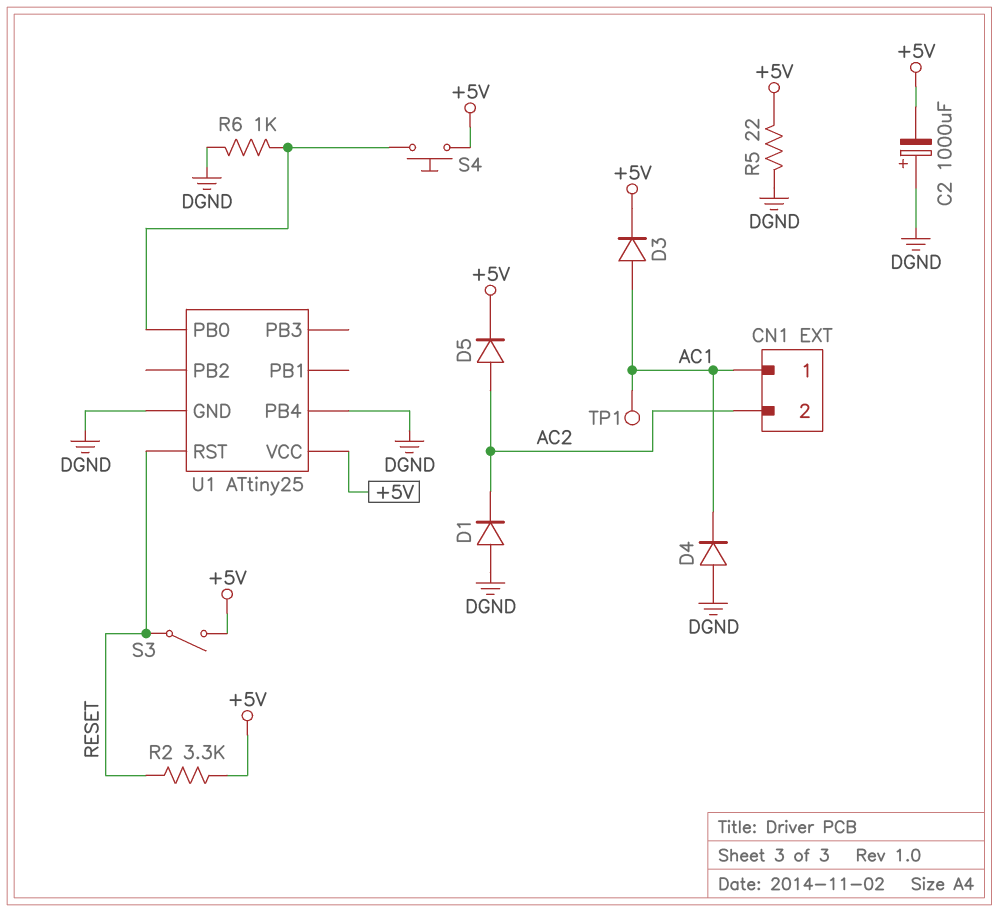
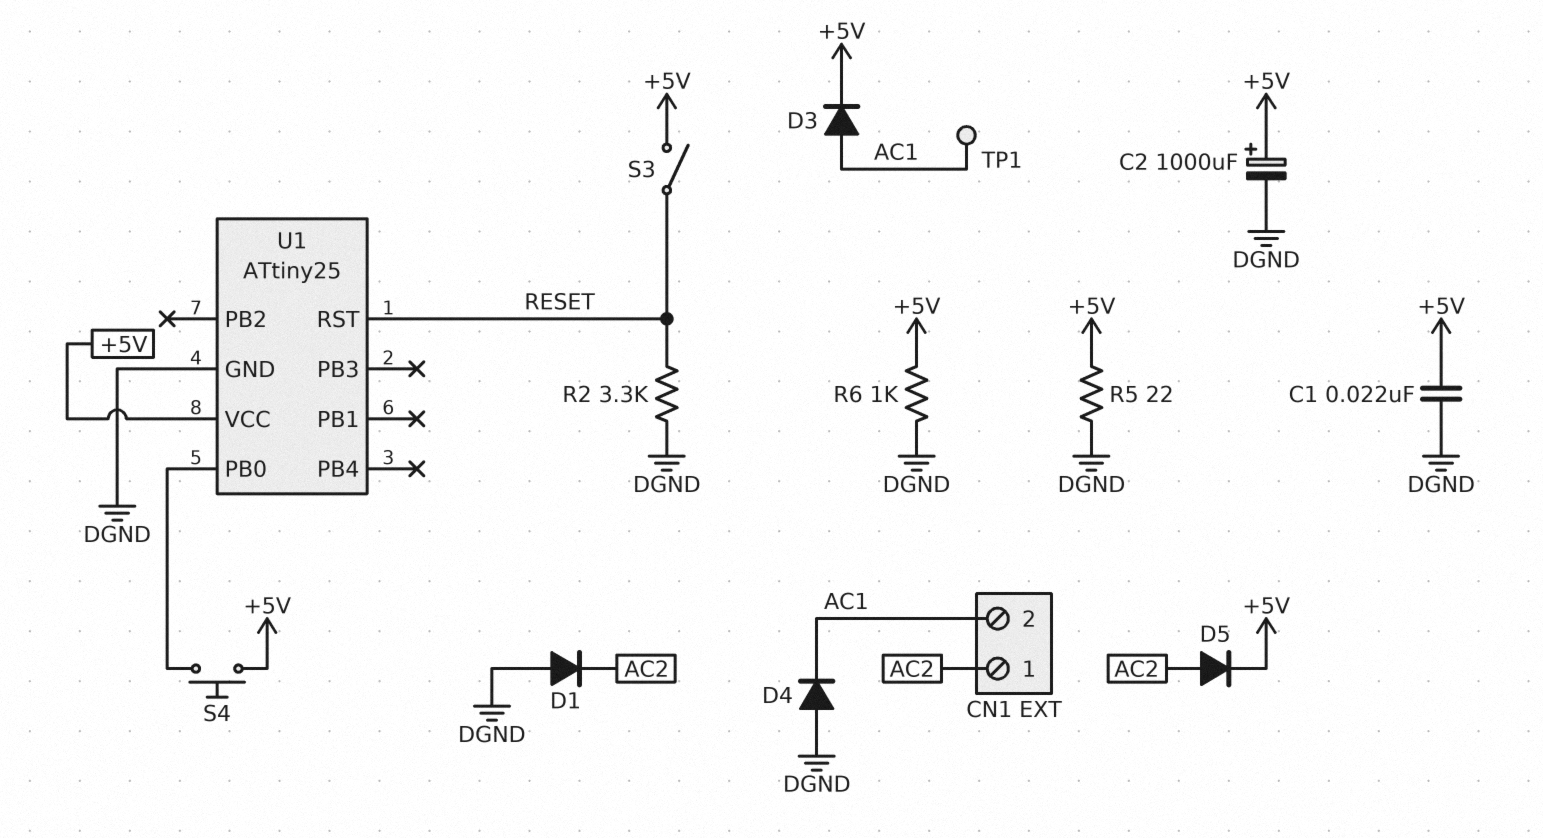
C1: none -> 22nF (+5V, DGND)
C2: 1000uF (plus DGND, minus +5V) -> 1000uF (plus +5V, minus DGND)
CN1 pin 1: AC1 -> AC2
CN1 pin 2: AC2 -> AC1
R2: 3.3k (+5V, RESET) -> 3.3k (DGND, RESET)
R6: 1k (DGND, U1/PB0) -> 1k (+5V, DGND)
U1 pin PB4: DGND -> none

